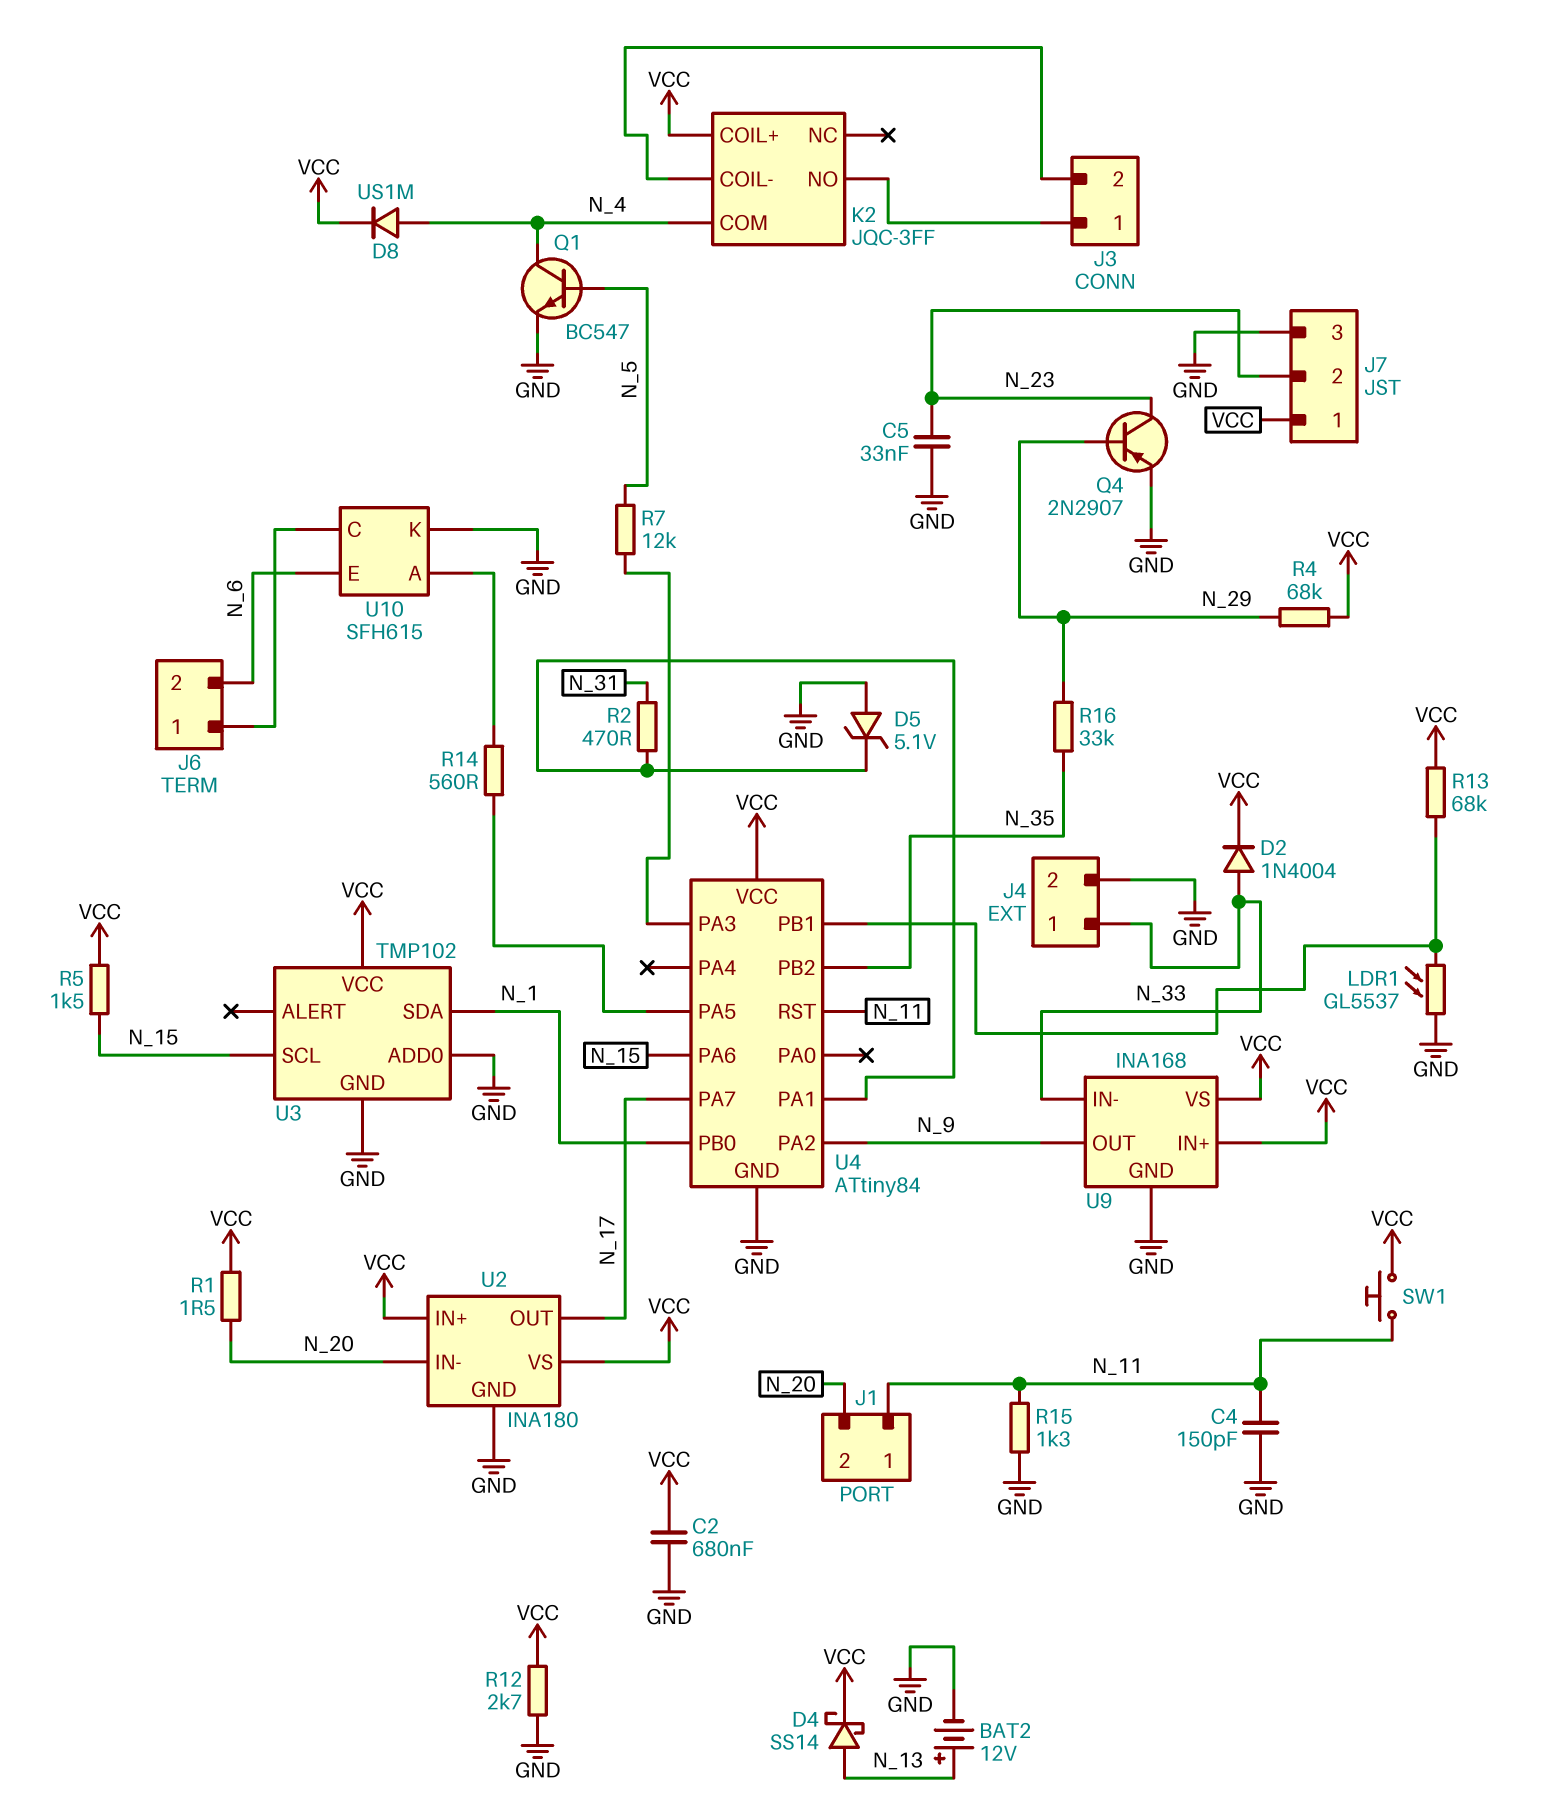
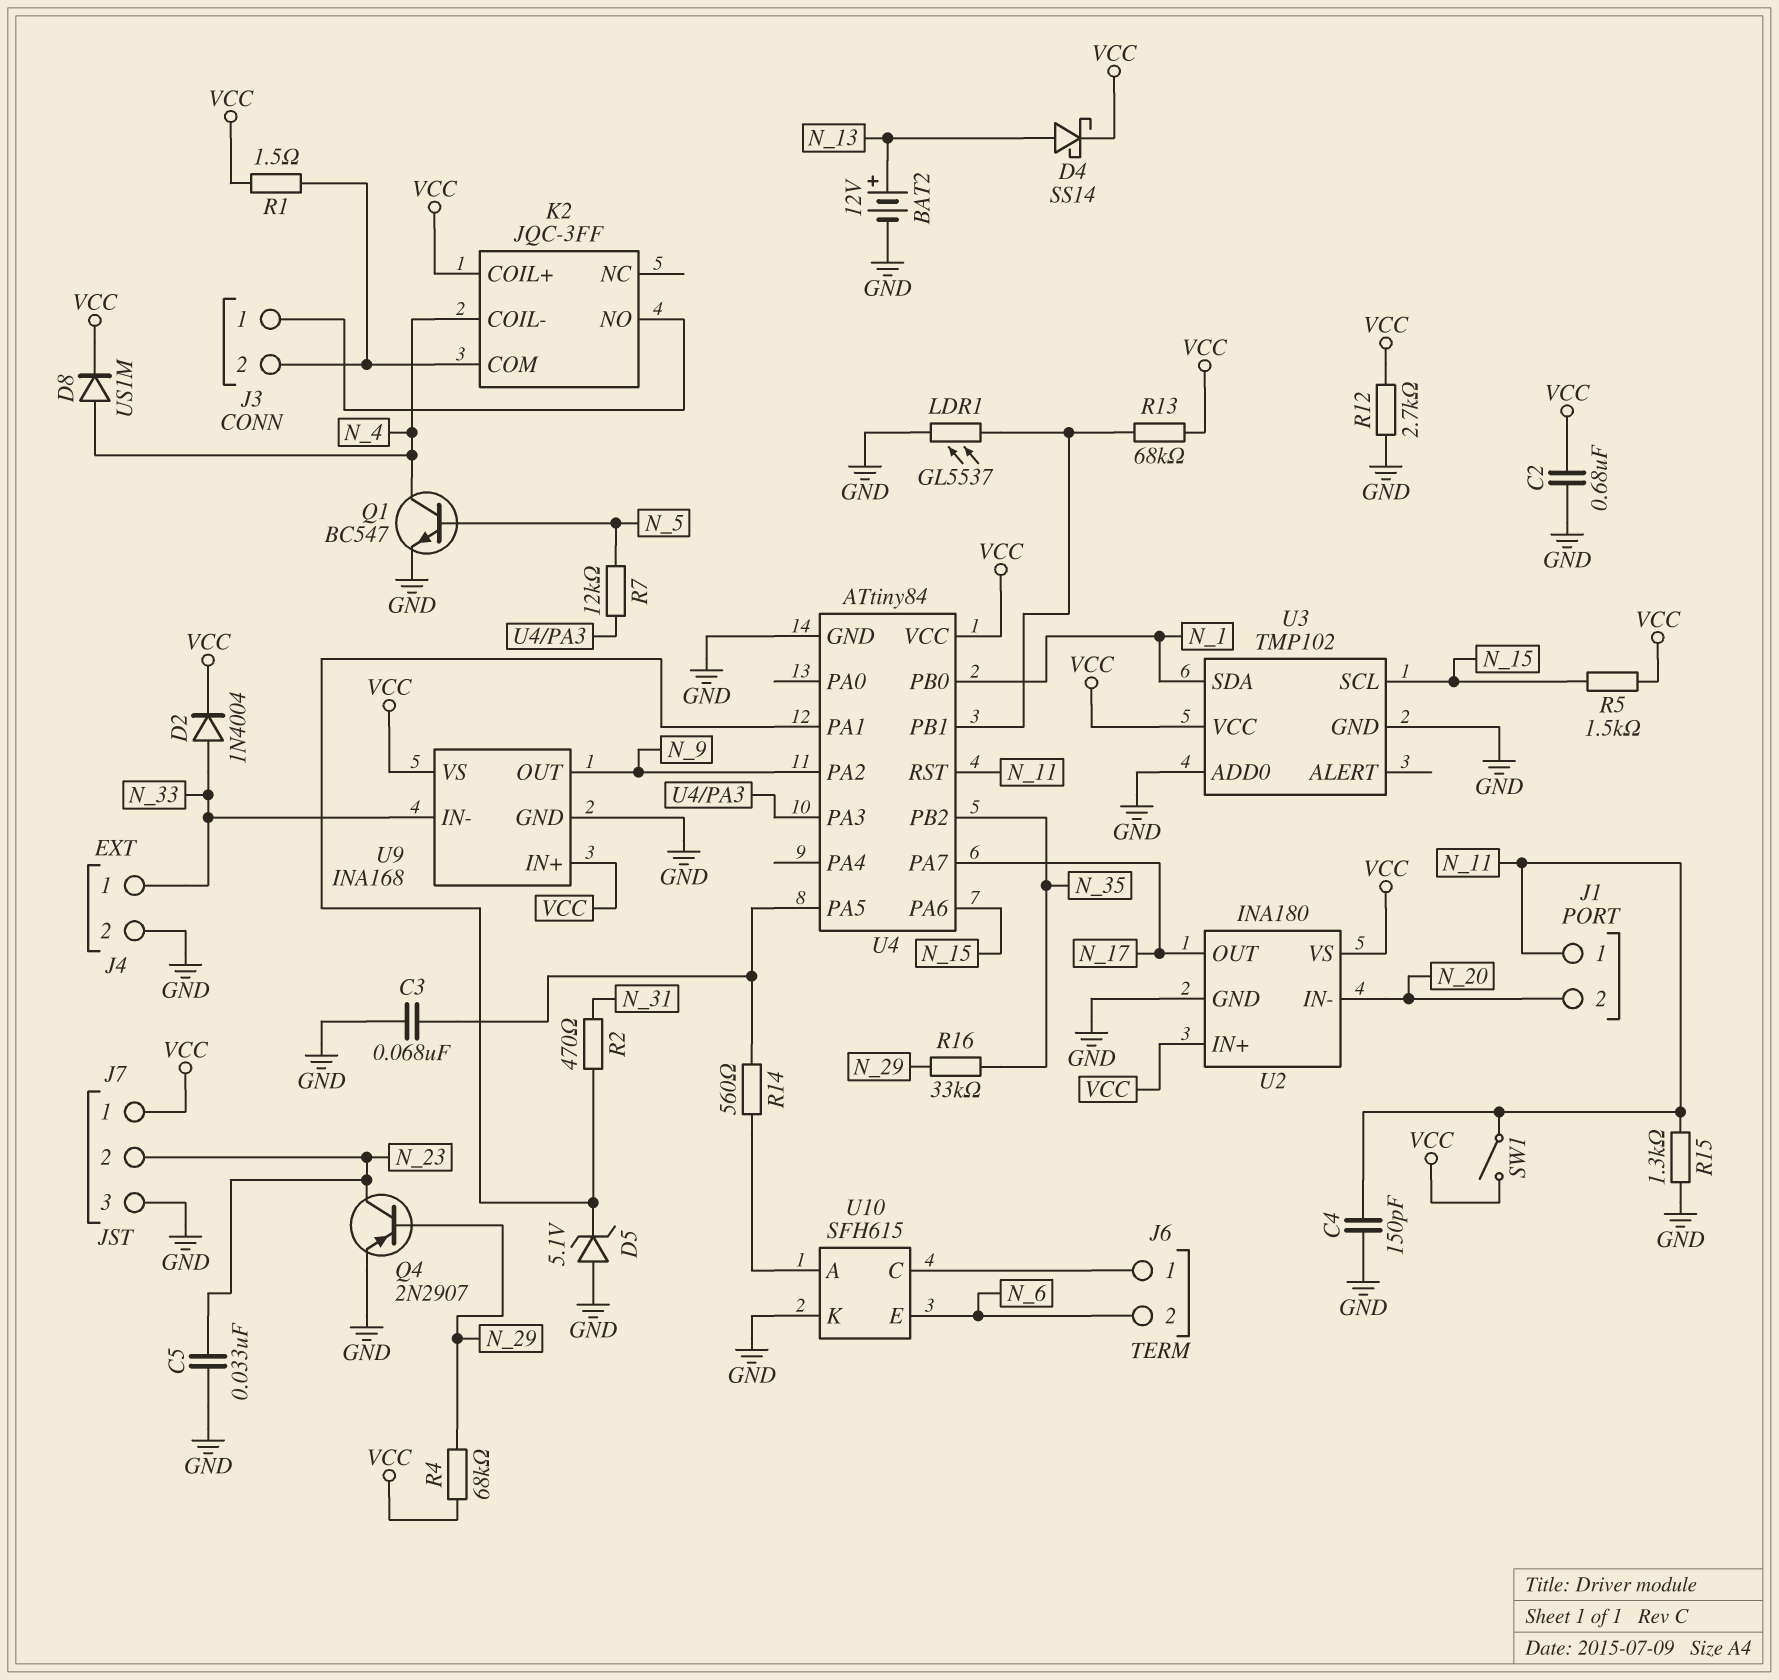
C3: none -> 68nF (GND, U4/PA5)
K2 pin COIL-: J3/2 -> N_4
K2 pin COM: N_4 -> J3/2
R1: 1.5 (N_20, VCC) -> 1.5 (J3/2, VCC)
SW1: button (N_11, VCC) -> switch (N_11, VCC)

